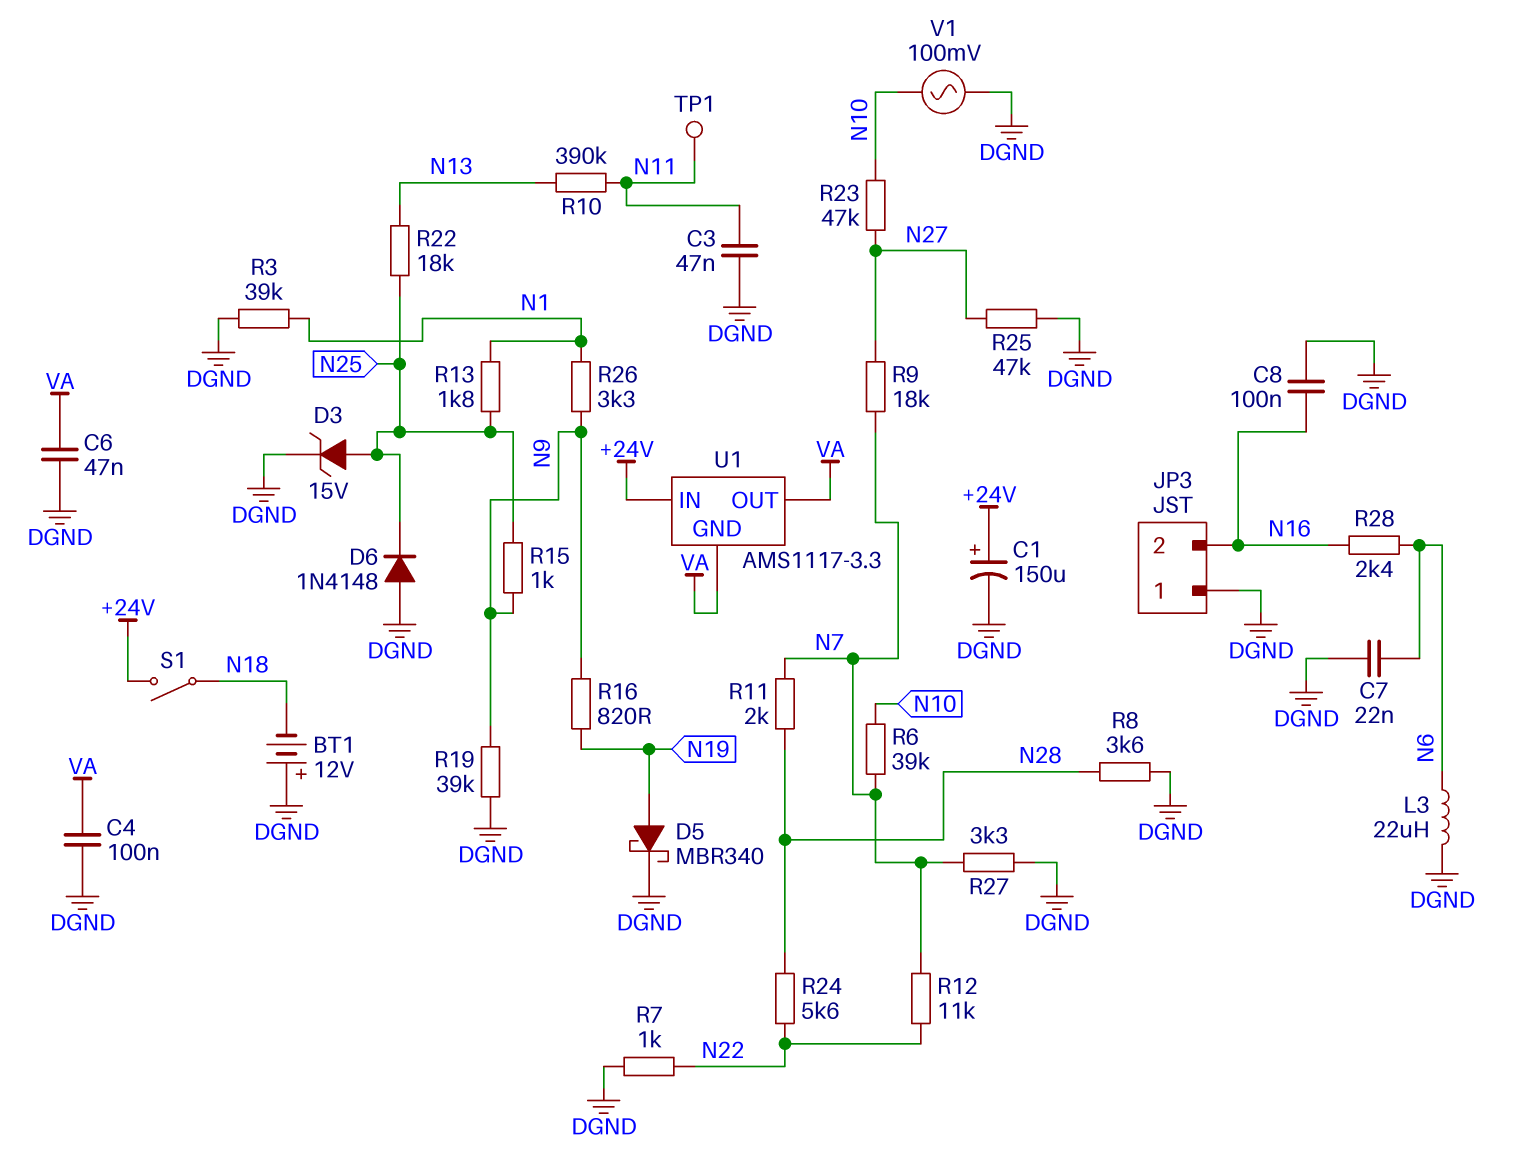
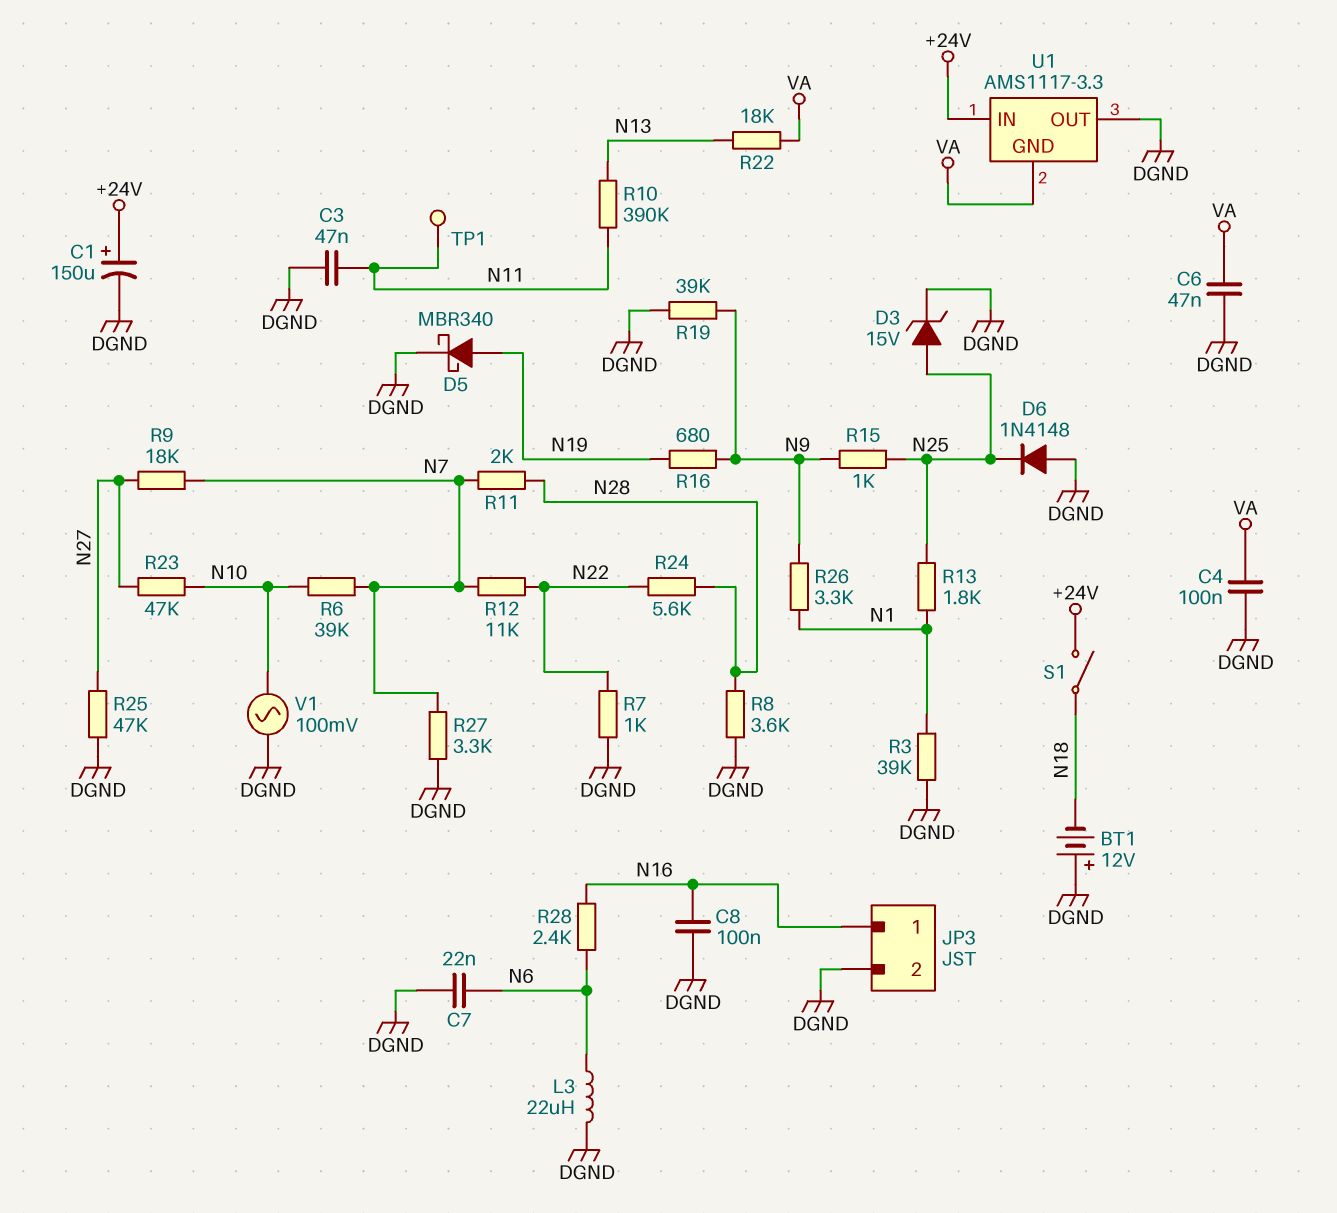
JP3 pin 1: DGND -> N16
JP3 pin 2: N16 -> DGND
R16: 820 (N9, N19) -> 680 (N9, N19)
R22: 18k (N13, N25) -> 18k (N13, VA)
U1 pin OUT: VA -> DGND

